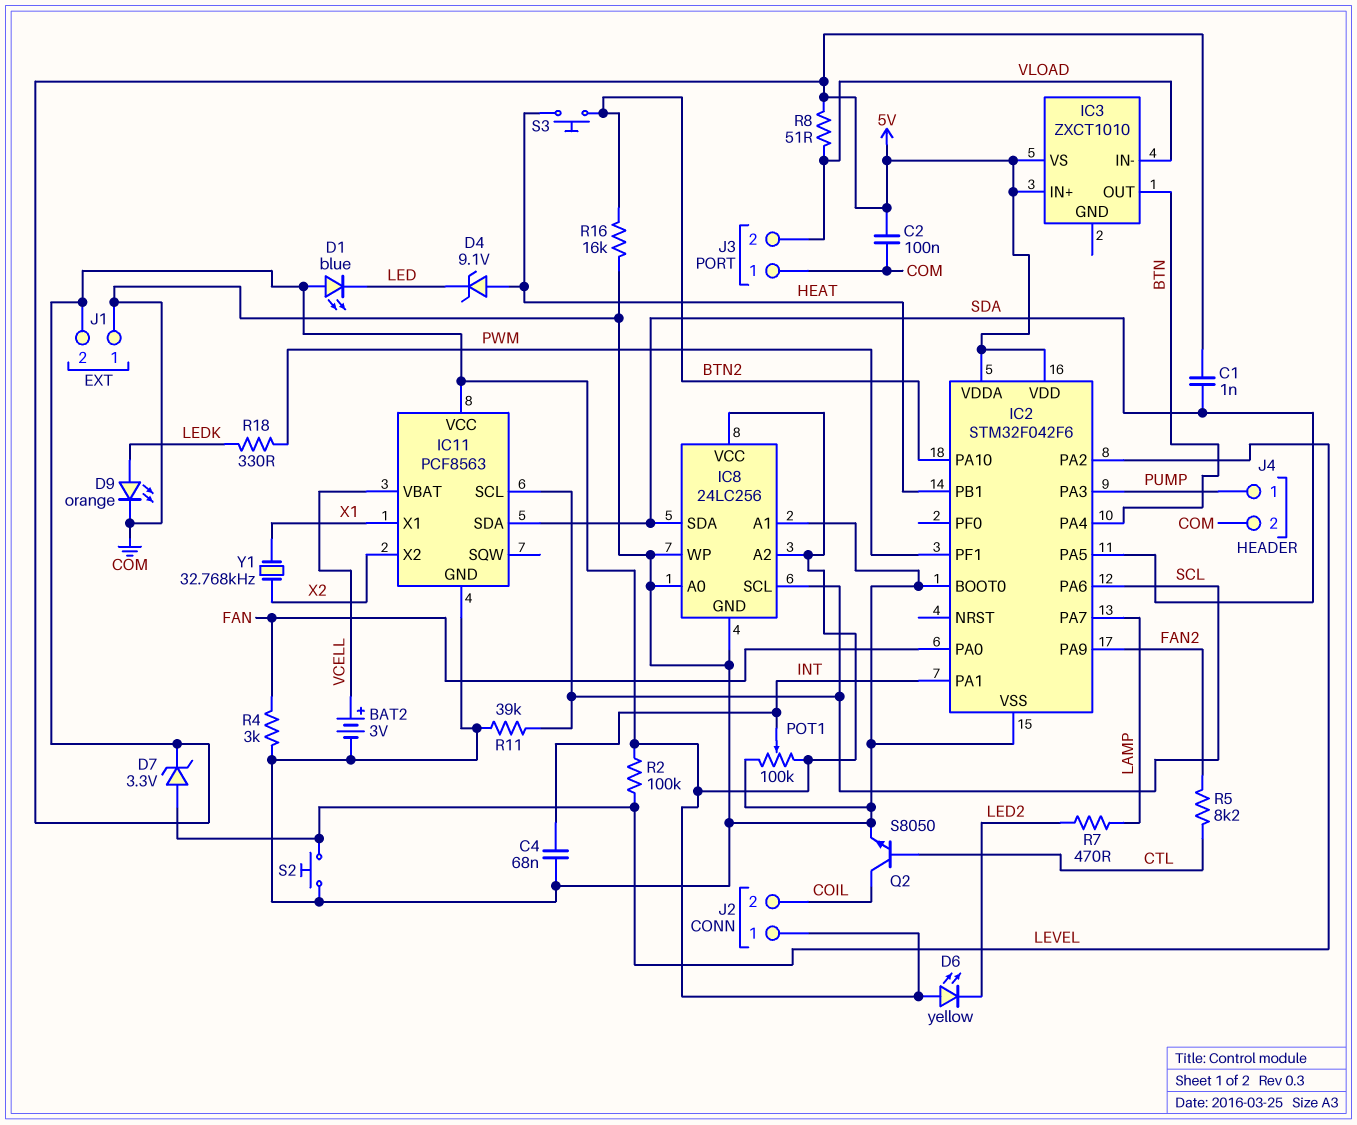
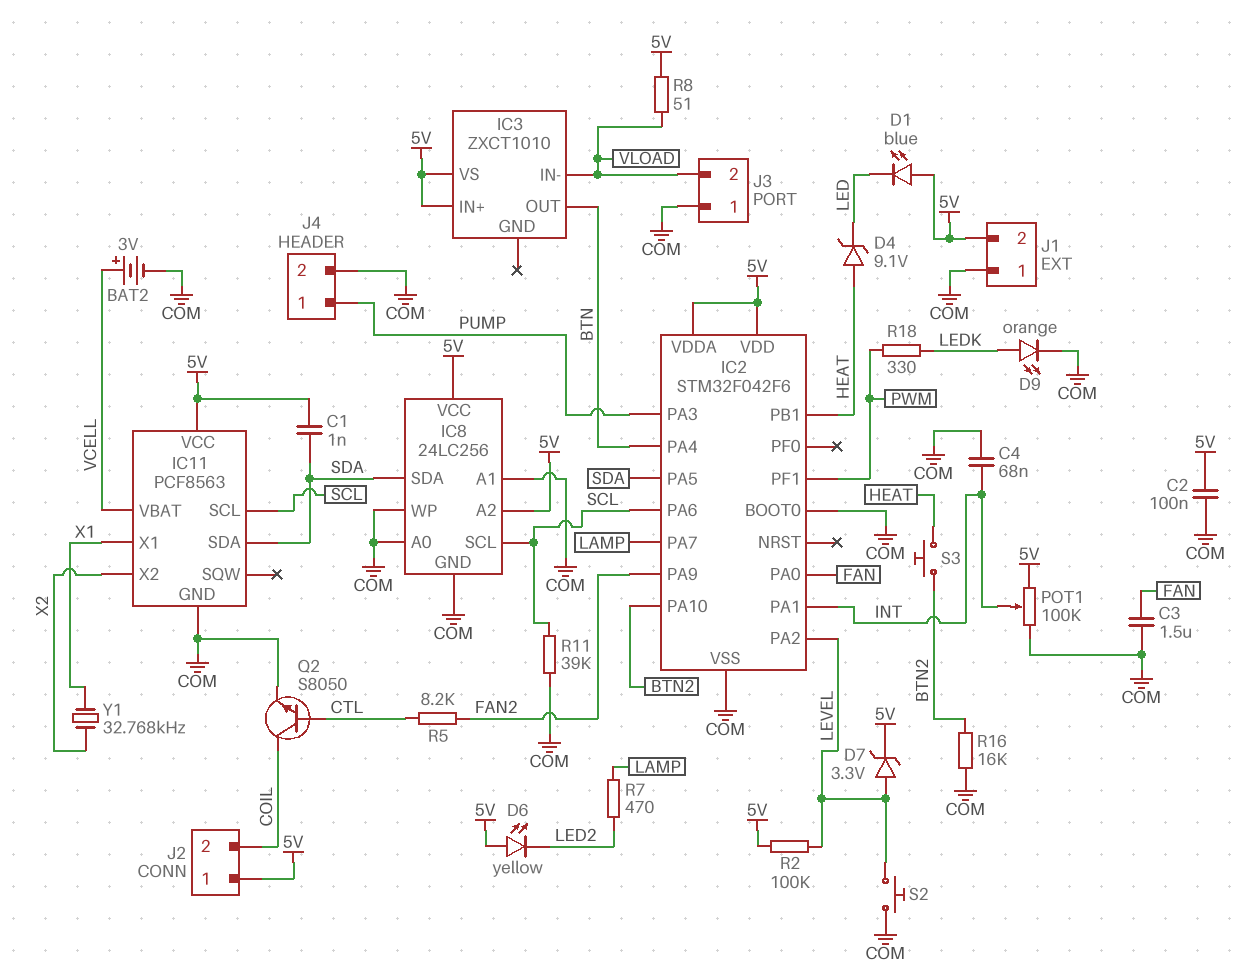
C3: none -> 1.5uF (COM, FAN)
R4: 3k (COM, FAN) -> none

